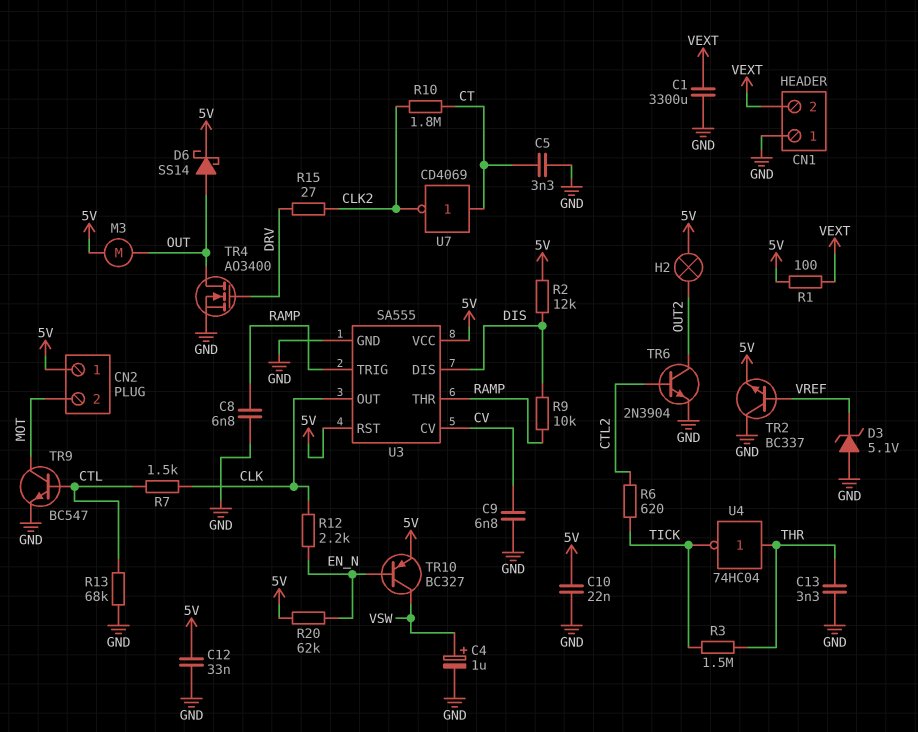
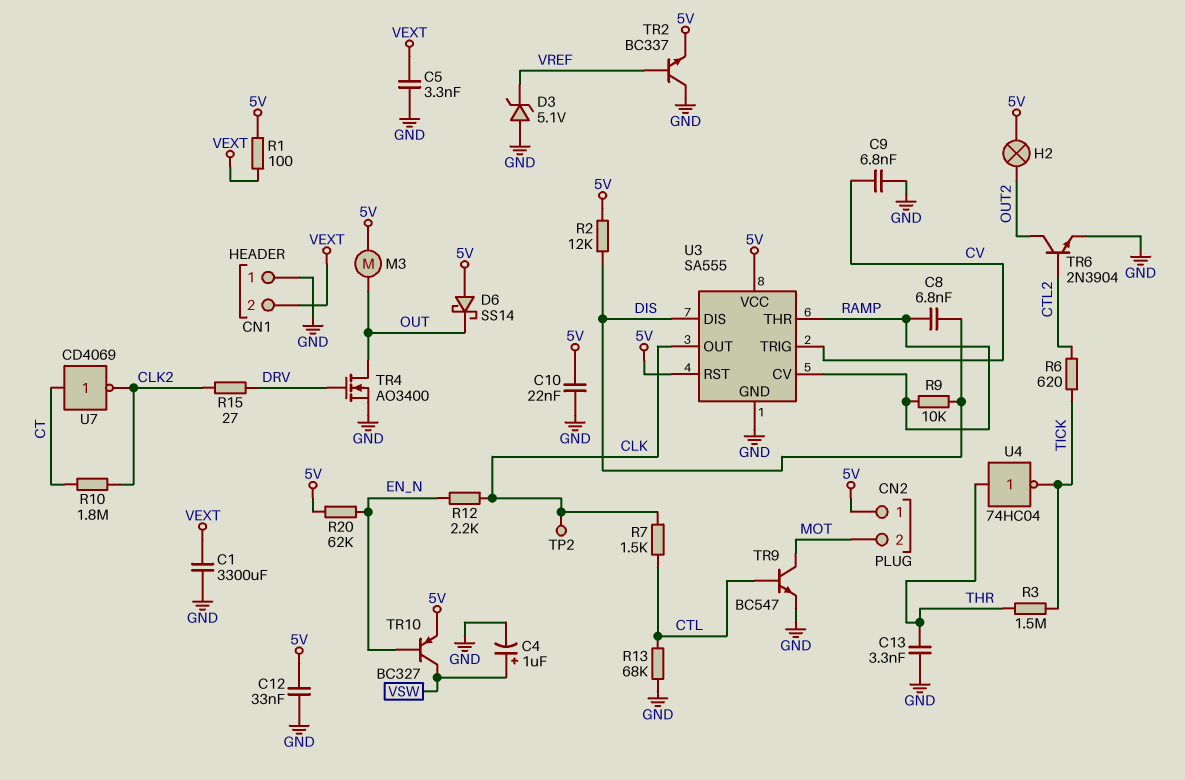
C5: 3.3nF (CT, GND) -> 3.3nF (GND, VEXT)
C8: 6.8nF (GND, RAMP) -> 6.8nF (DIS, RAMP)
D6: schottky SS14 (A OUT, K 5V) -> schottky SS14 (A 5V, K OUT)
TP2: none -> test point (CLK)
U3 pin CV: CV -> RAMP
U3 pin TRIG: RAMP -> CV

